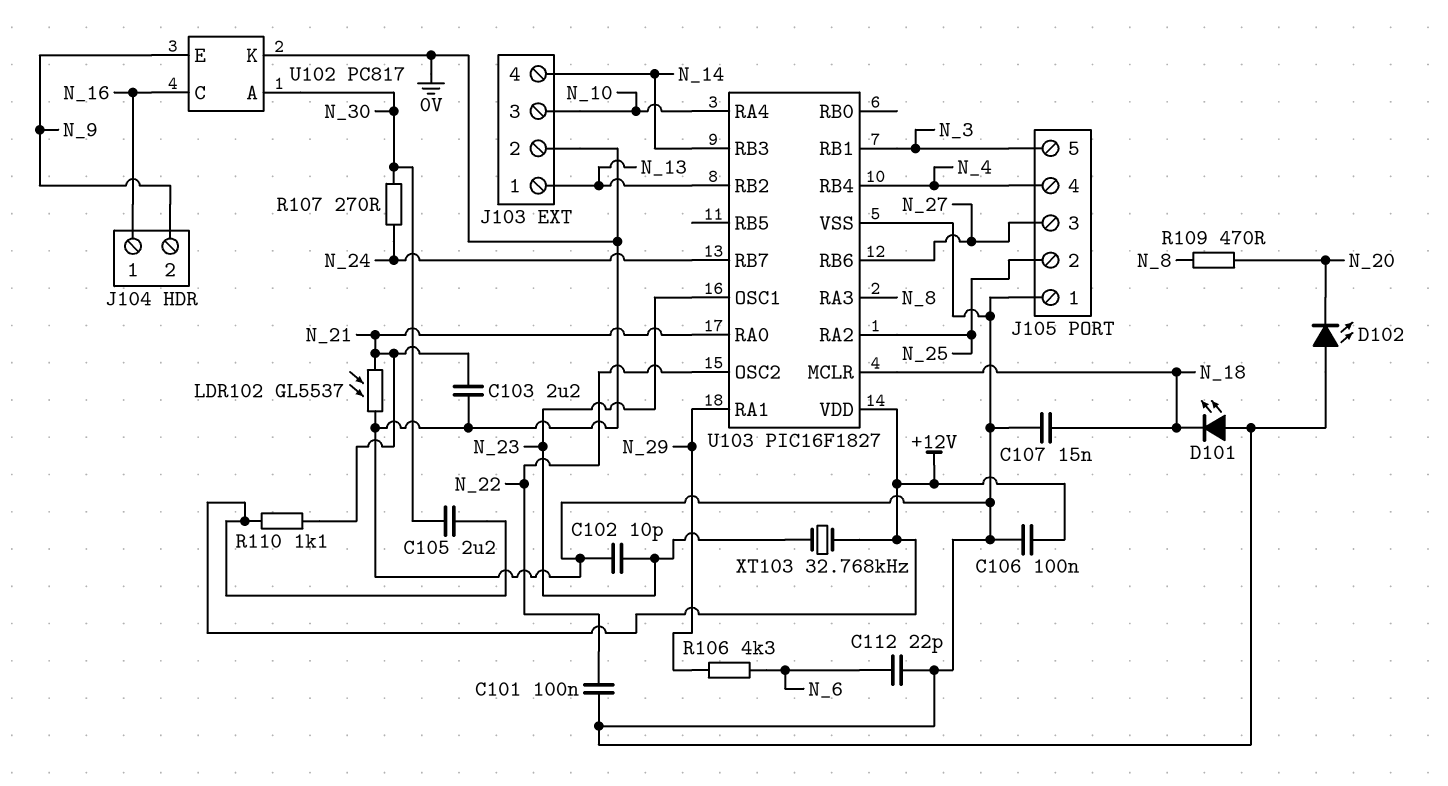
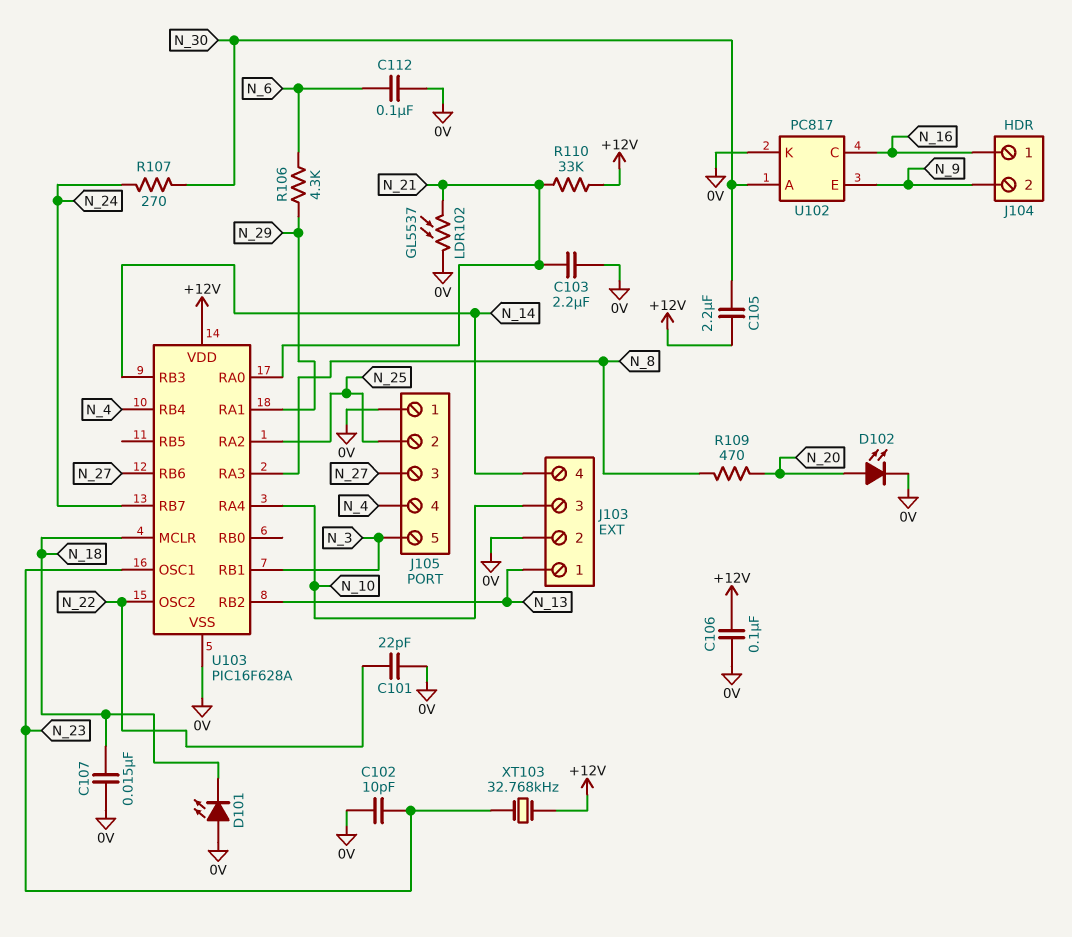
C101: 100nF (0V, N_22) -> 22pF (0V, N_22)
C112: 22pF (0V, N_6) -> 100nF (0V, N_6)
D102: LED (A 0V, K N_20) -> LED (A N_20, K 0V)
R110: 1.1k (+12V, N_21) -> 33k (+12V, N_21)
U103: PIC16F1827 -> PIC16F628A

